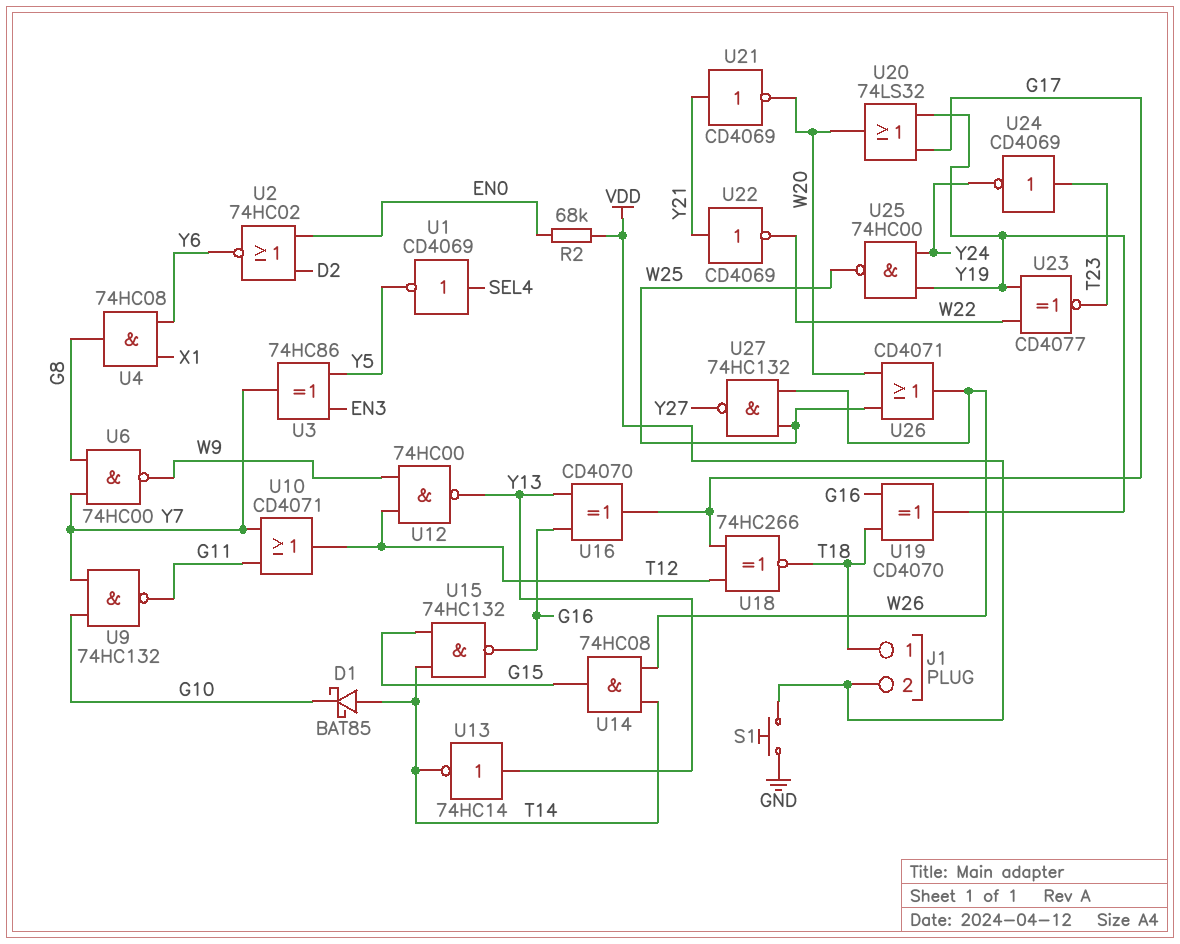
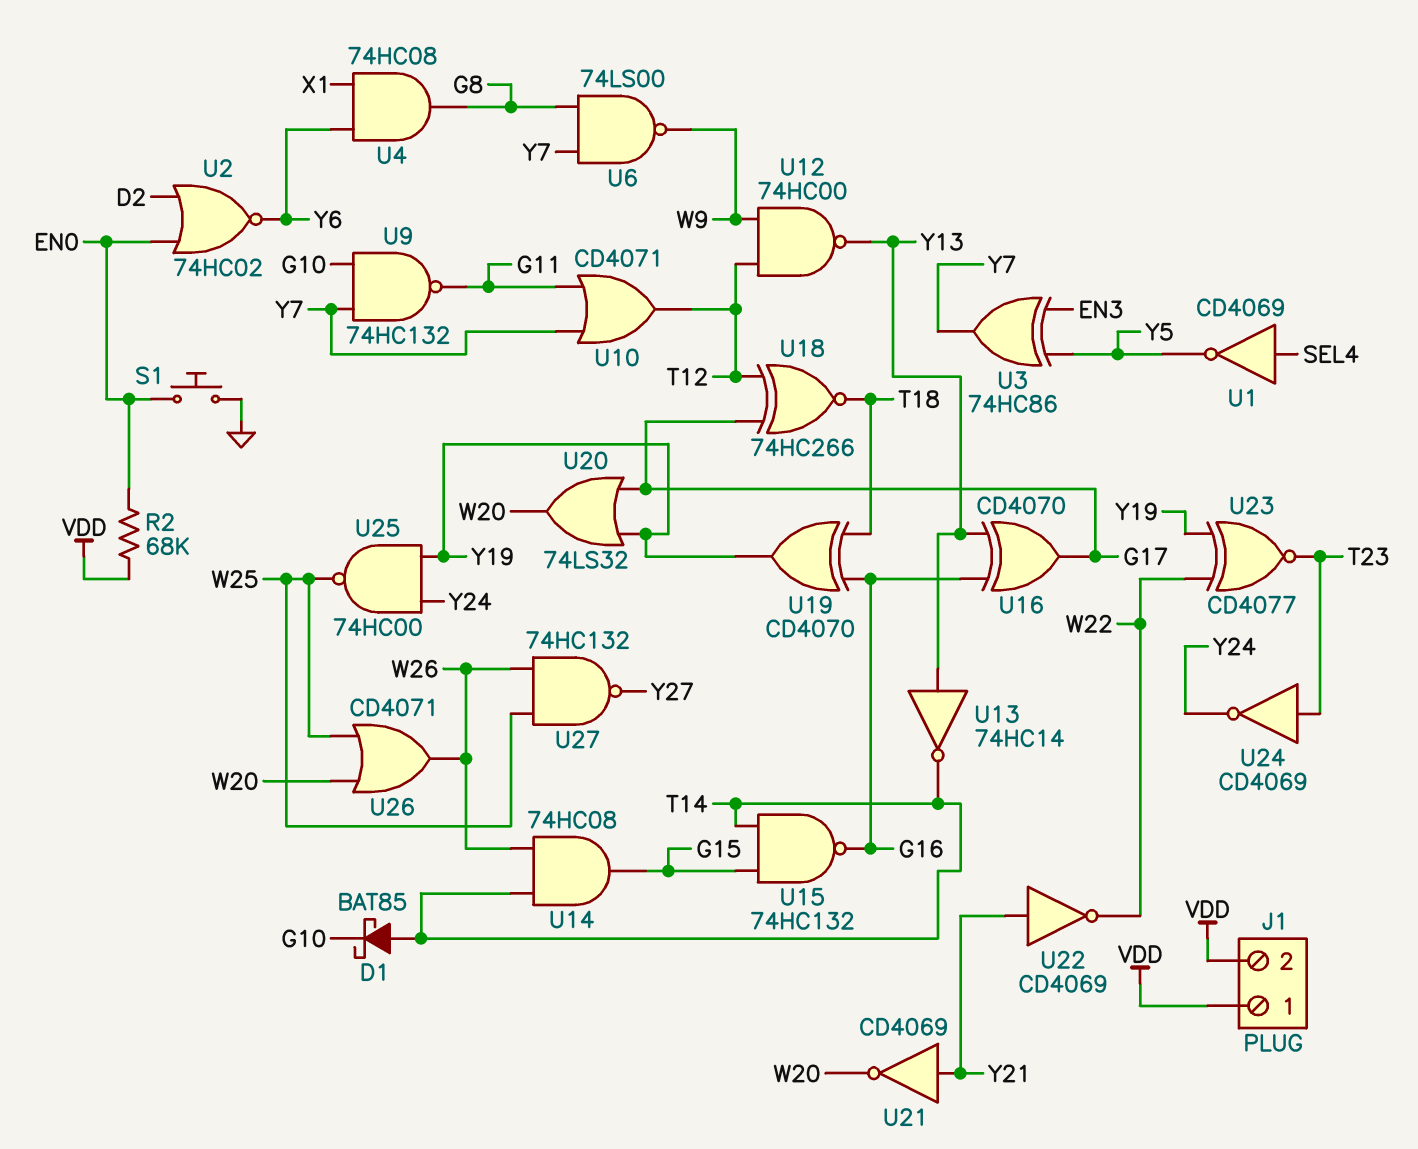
J1 pin 1: T18 -> VDD
S1: button (GND, VDD) -> button (EN0, GND)
U6: NAND 74HC00 (in G8, in Y7, out W9) -> NAND 74LS00 (in G8, in Y7, out W9)

